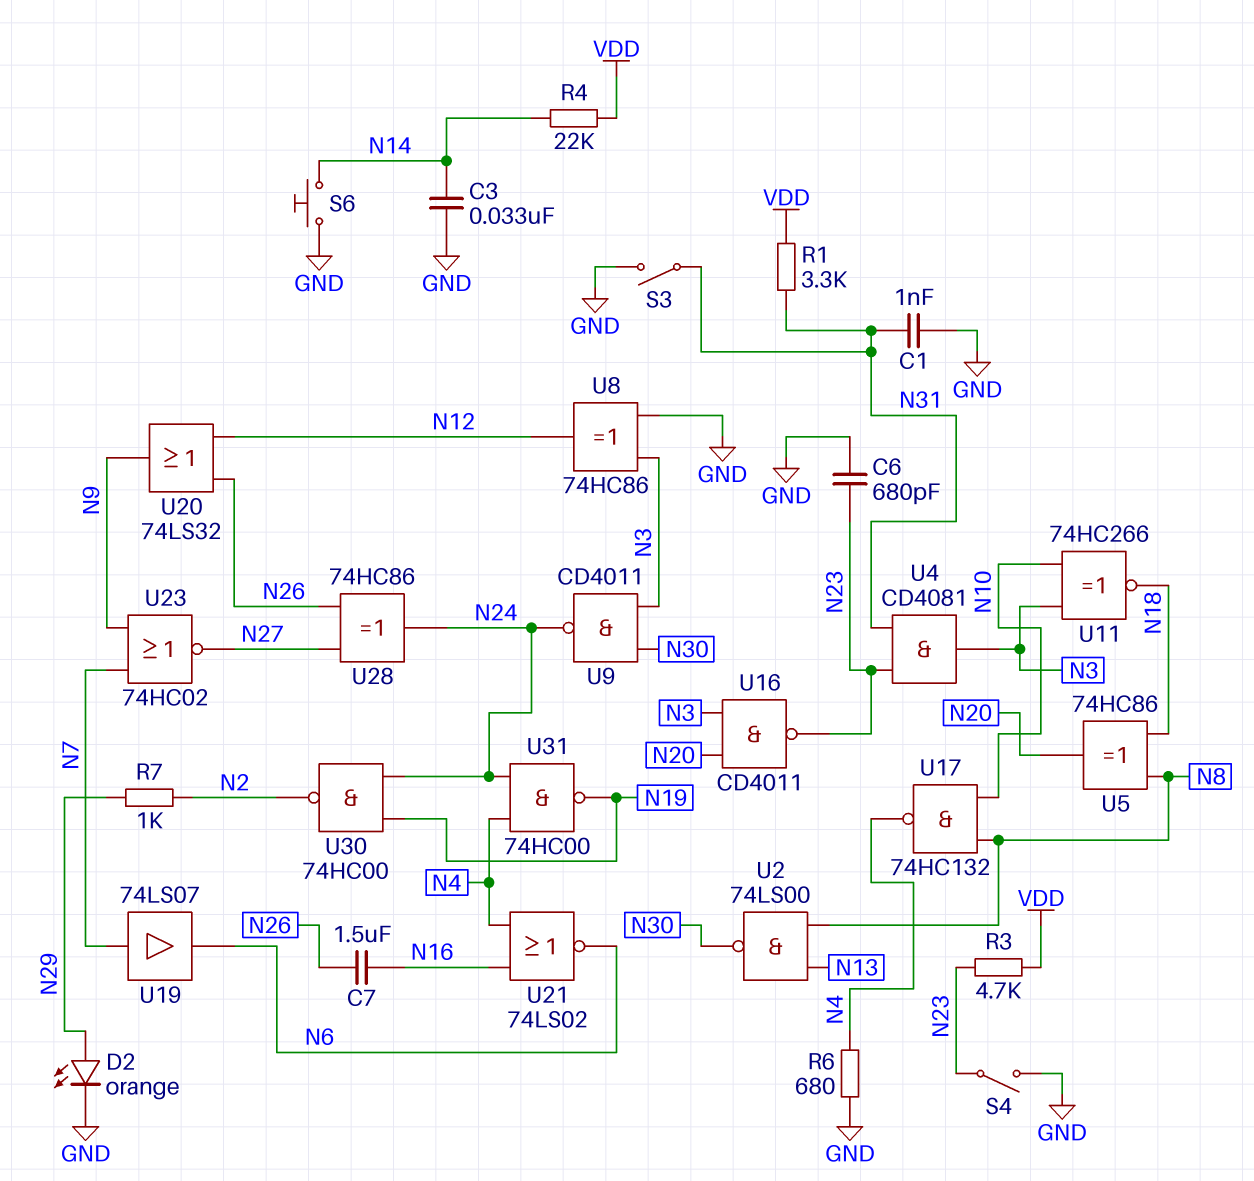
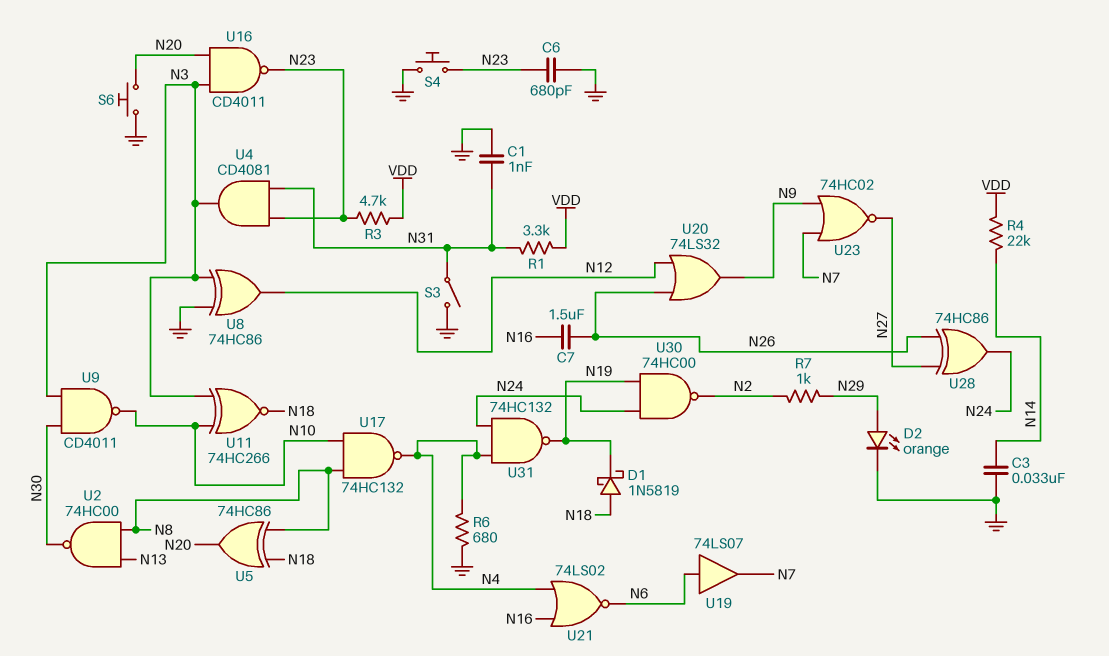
D1: none -> schottky 1N5819 (A N18, K N19)
S4: switch (GND, N23) -> button (GND, N23)
S6: button (GND, N14) -> button (GND, N20)
U2: NAND 74LS00 (in N8, in N13, out N30) -> NAND 74HC00 (in N8, in N13, out N30)
U9: NAND CD4011 (in N3, in N30, out N24) -> NAND CD4011 (in N3, in N30, out N10)
U19: buffer 74LS07 (in N7, out N6) -> buffer 74LS07 (in N6, out N7)
U31: NAND 74HC00 (in N4, in N24, out N19) -> NAND 74HC132 (in N4, in N24, out N19)

